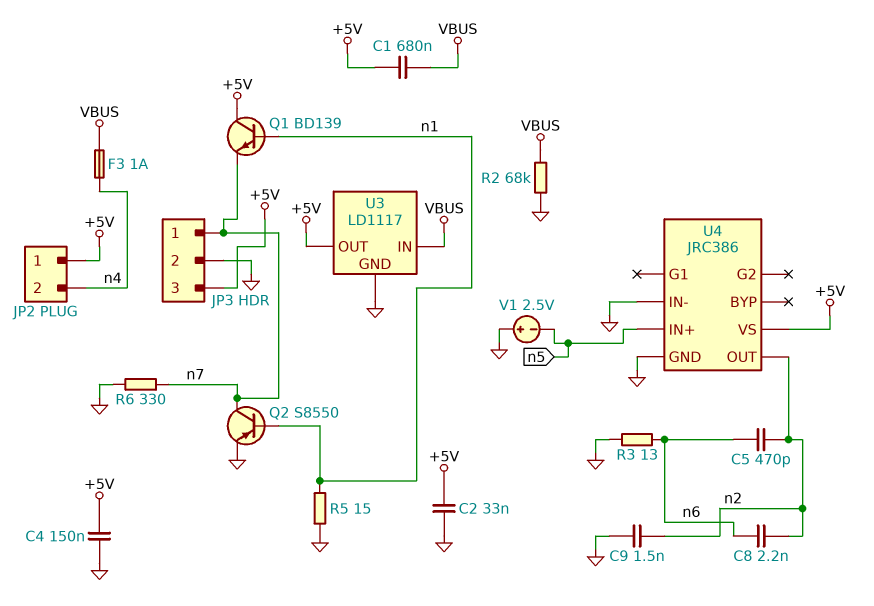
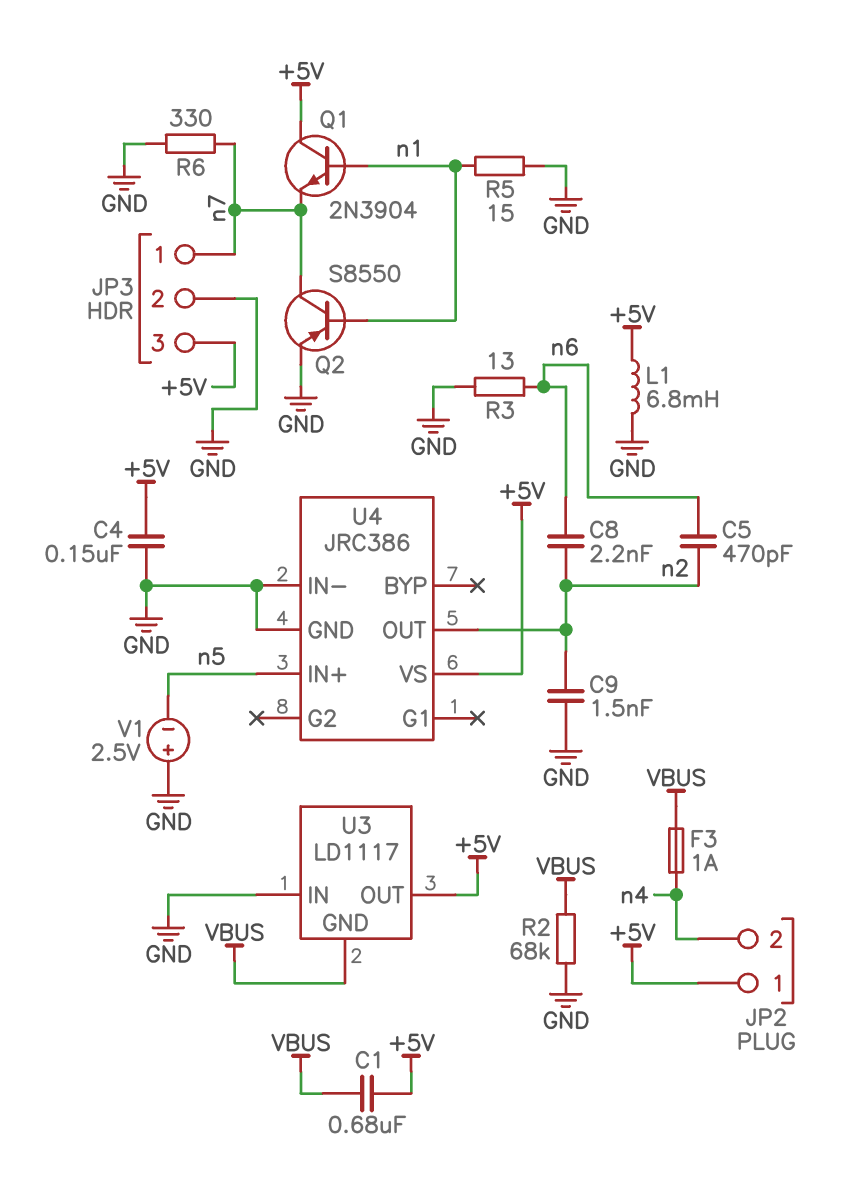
C2: 33nF (+5V, GND) -> none
L1: none -> 6.8mH (+5V, GND)
Q1: NPN BD139 (B n1, C +5V, E n7) -> NPN 2N3904 (B n1, C +5V, E n7)
U3 pin GND: GND -> VBUS
U3 pin IN: VBUS -> GND

